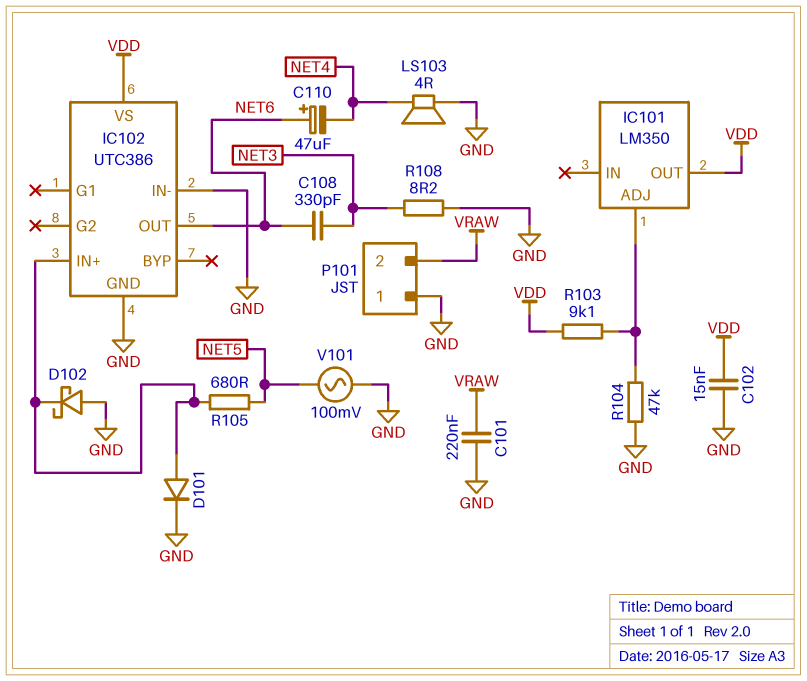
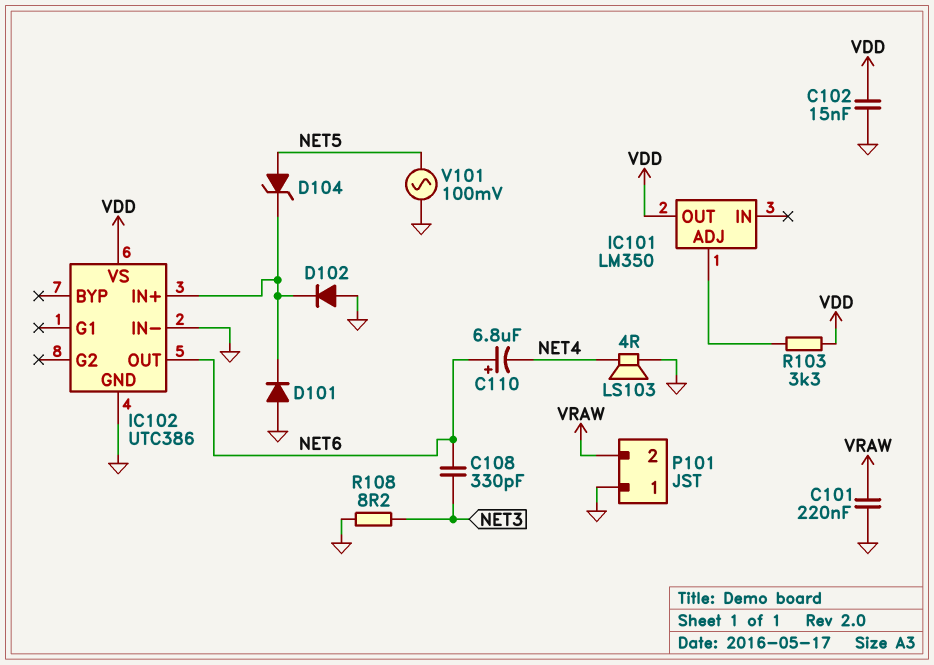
C110: 47uF (plus NET6, minus NET4) -> 6.8uF (plus NET6, minus NET4)
D101: diode (A IC102/IN+, K GND) -> diode (A GND, K IC102/IN+)
D102: schottky (A GND, K IC102/IN+) -> diode (A GND, K IC102/IN+)
D104: none -> zener (A NET5, K IC102/IN+)
R103: 9.1k (IC101/ADJ, VDD) -> 3.3k (IC101/ADJ, VDD)
R104: 47k (GND, IC101/ADJ) -> none
R105: 680 (IC102/IN+, NET5) -> none

